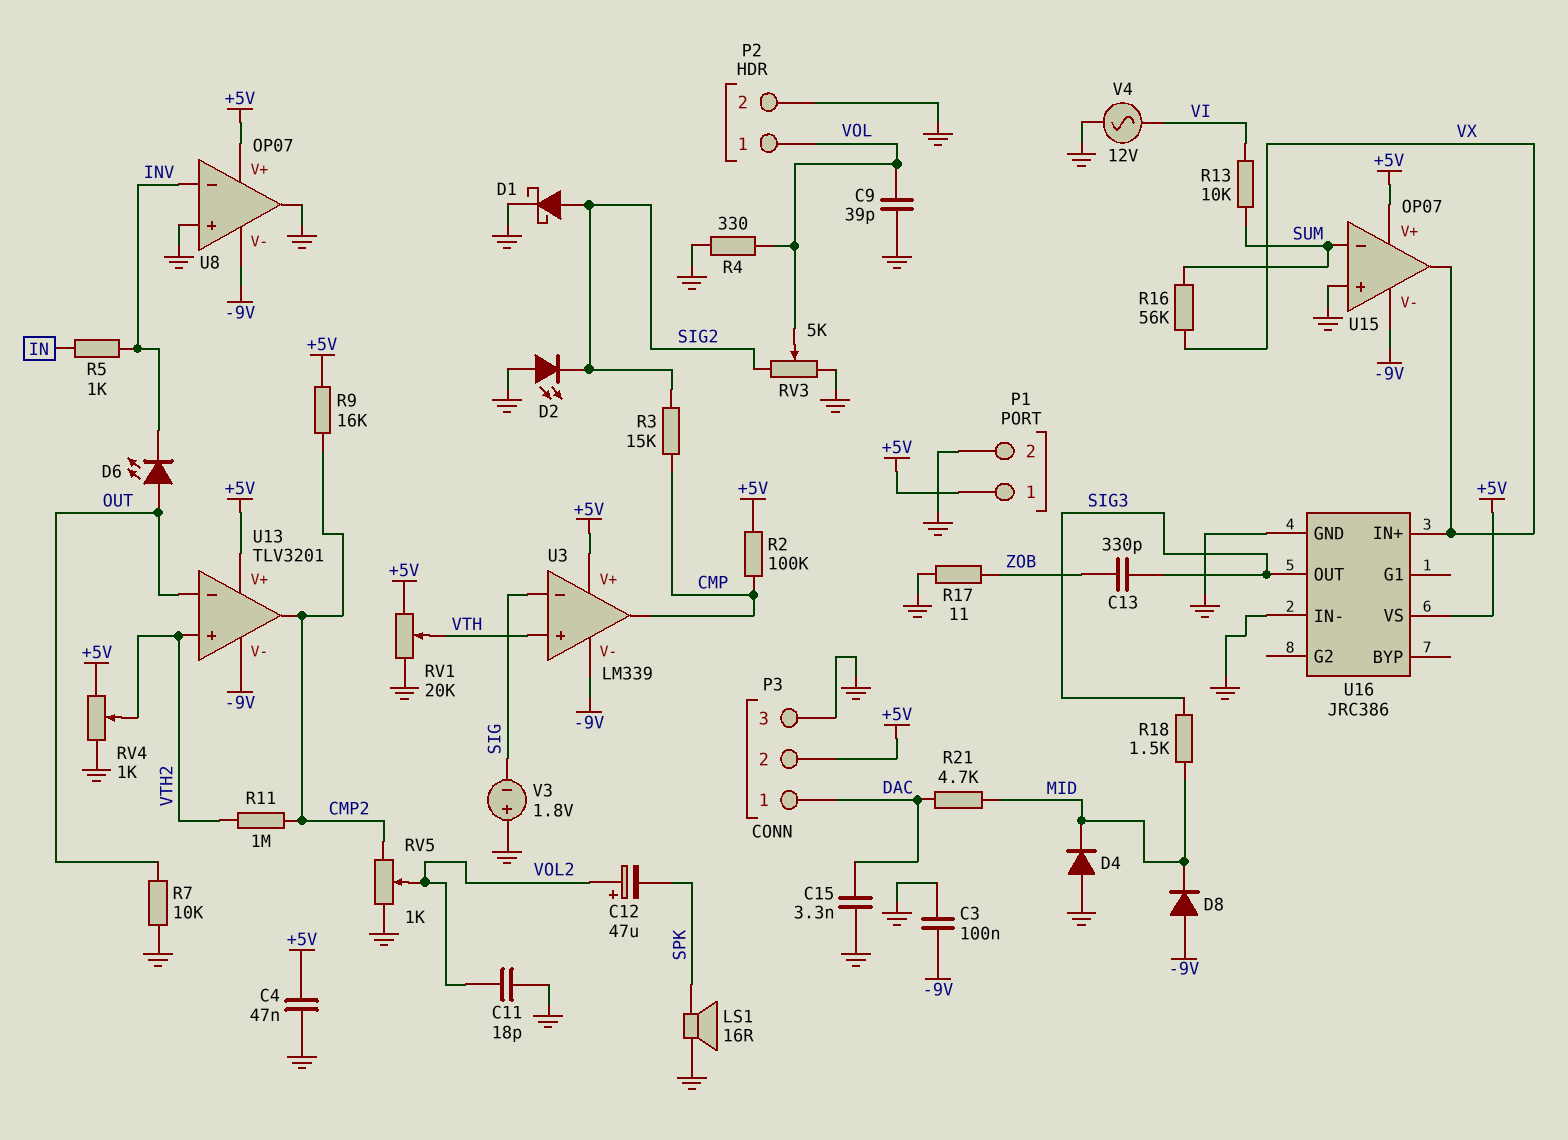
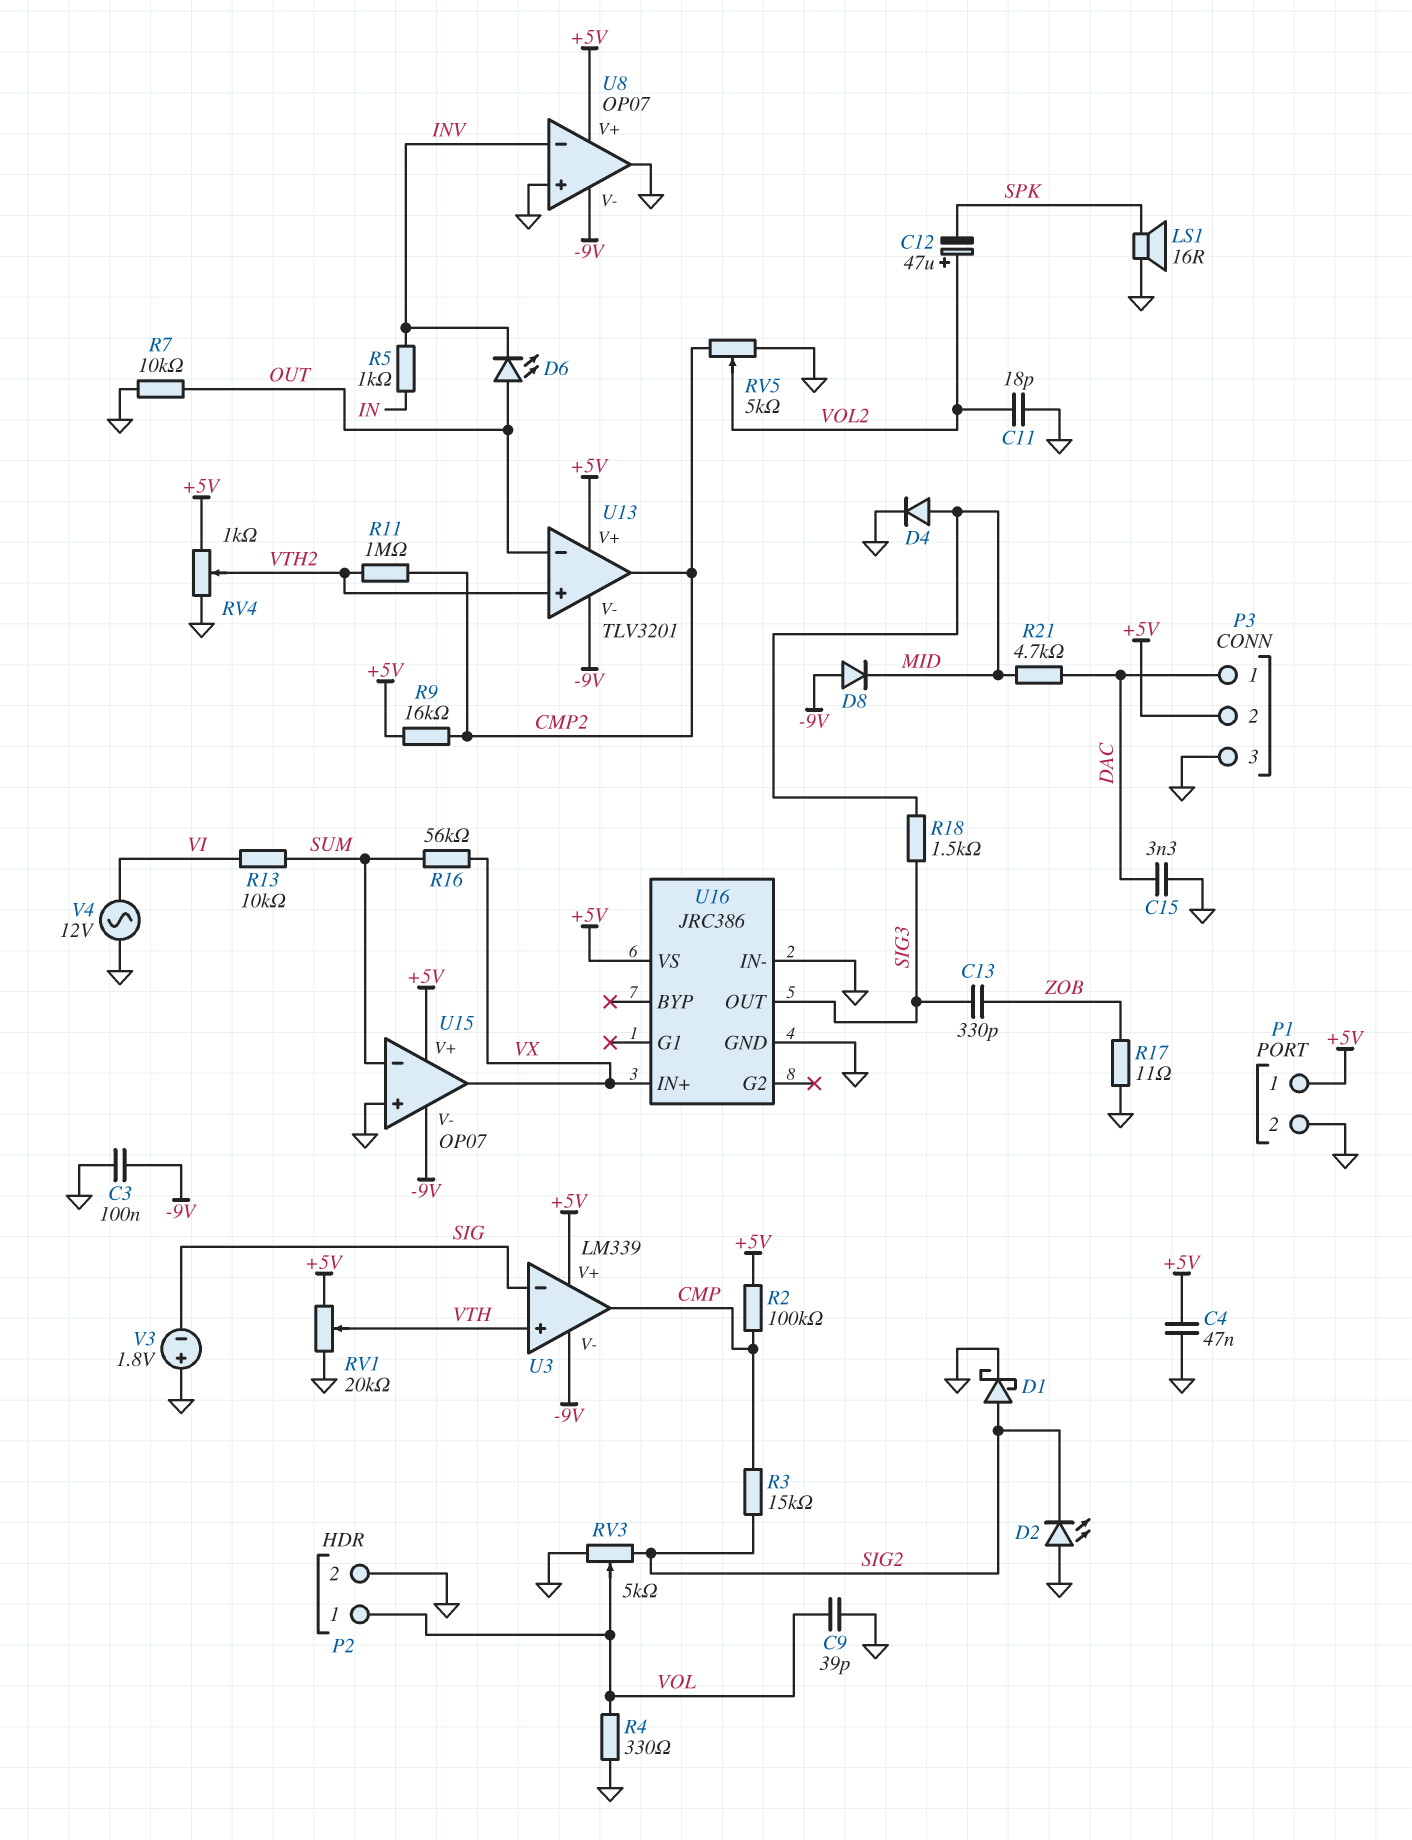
D4: diode (A GND, K MID) -> diode (A MID, K GND)
RV5: 1k (CMP2, GND, wiper VOL2) -> 5k (CMP2, GND, wiper VOL2)

